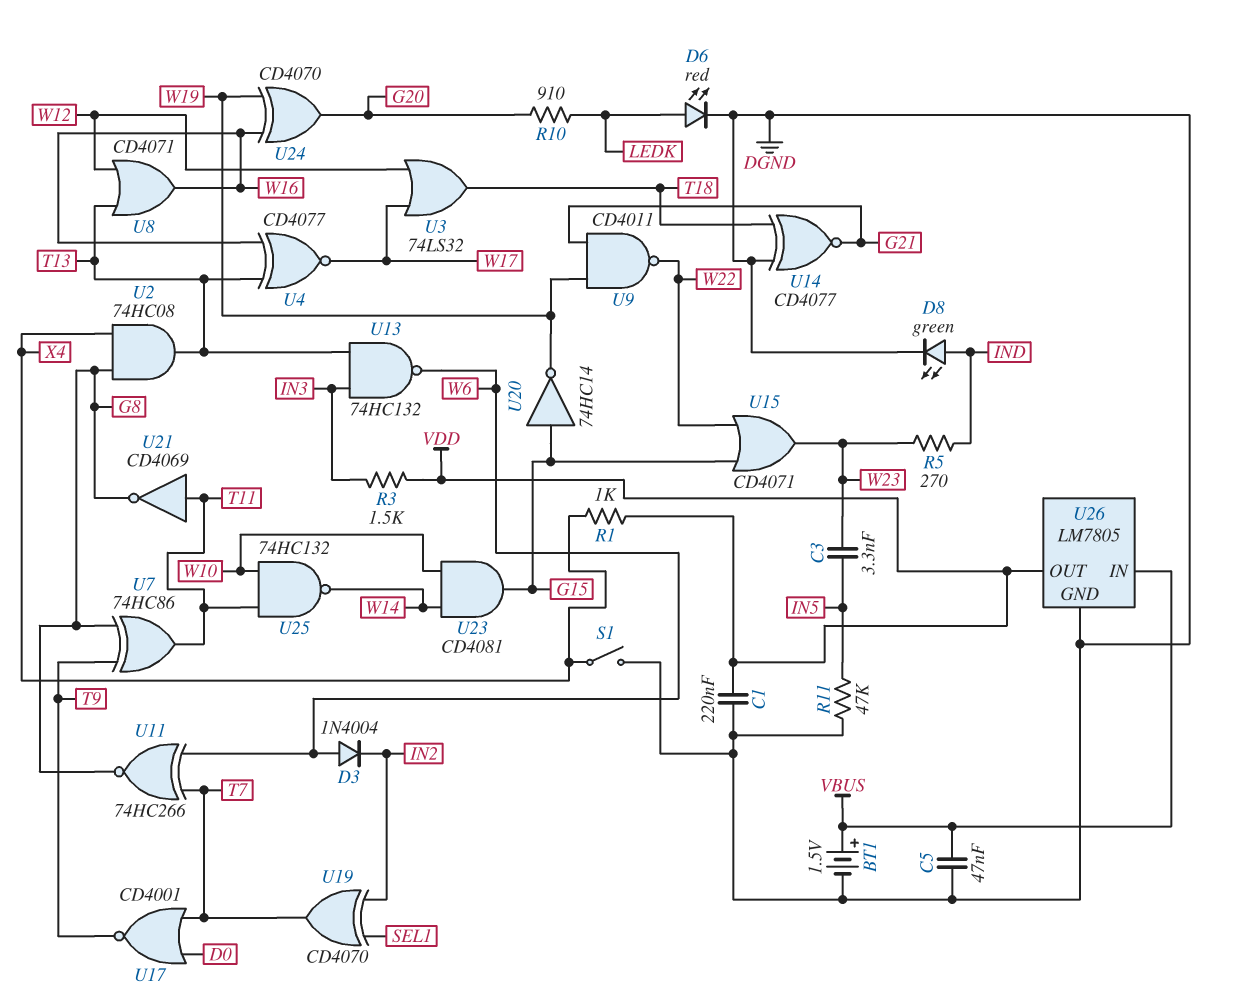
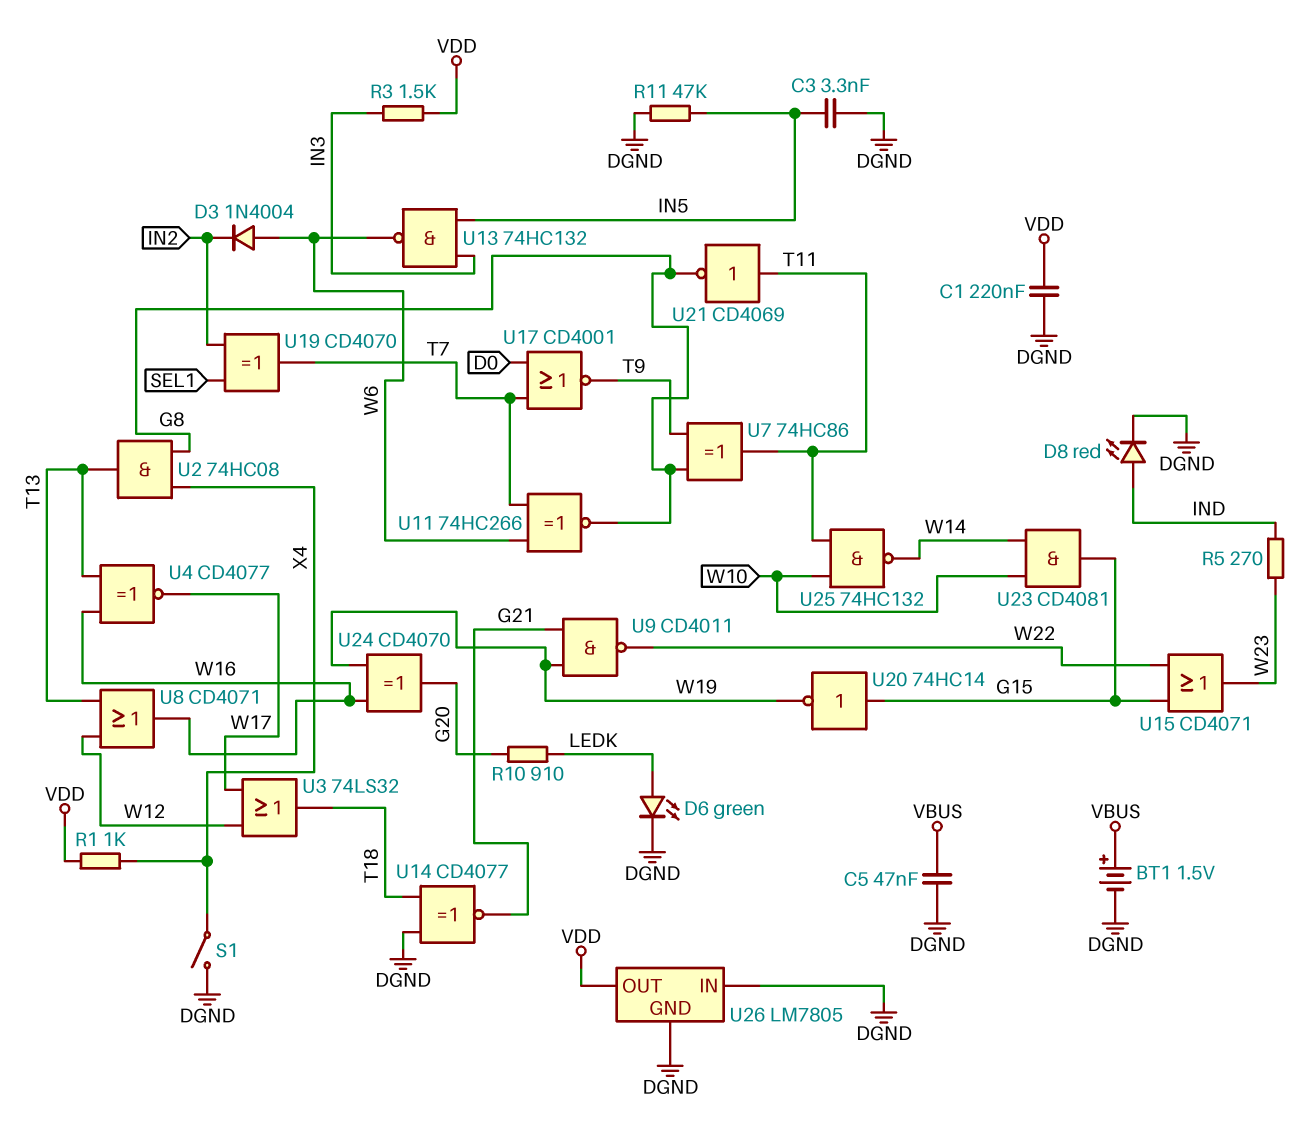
C3: 3.3nF (IN5, W23) -> 3.3nF (DGND, IN5)
D6: LED red (A LEDK, K DGND) -> LED green (A LEDK, K DGND)
D8: LED green (A IND, K DGND) -> LED red (A IND, K DGND)
U13: NAND 74HC132 (in IN3, in T13, out W6) -> NAND 74HC132 (in IN3, in IN5, out W6)
U26 pin IN: VBUS -> DGND

